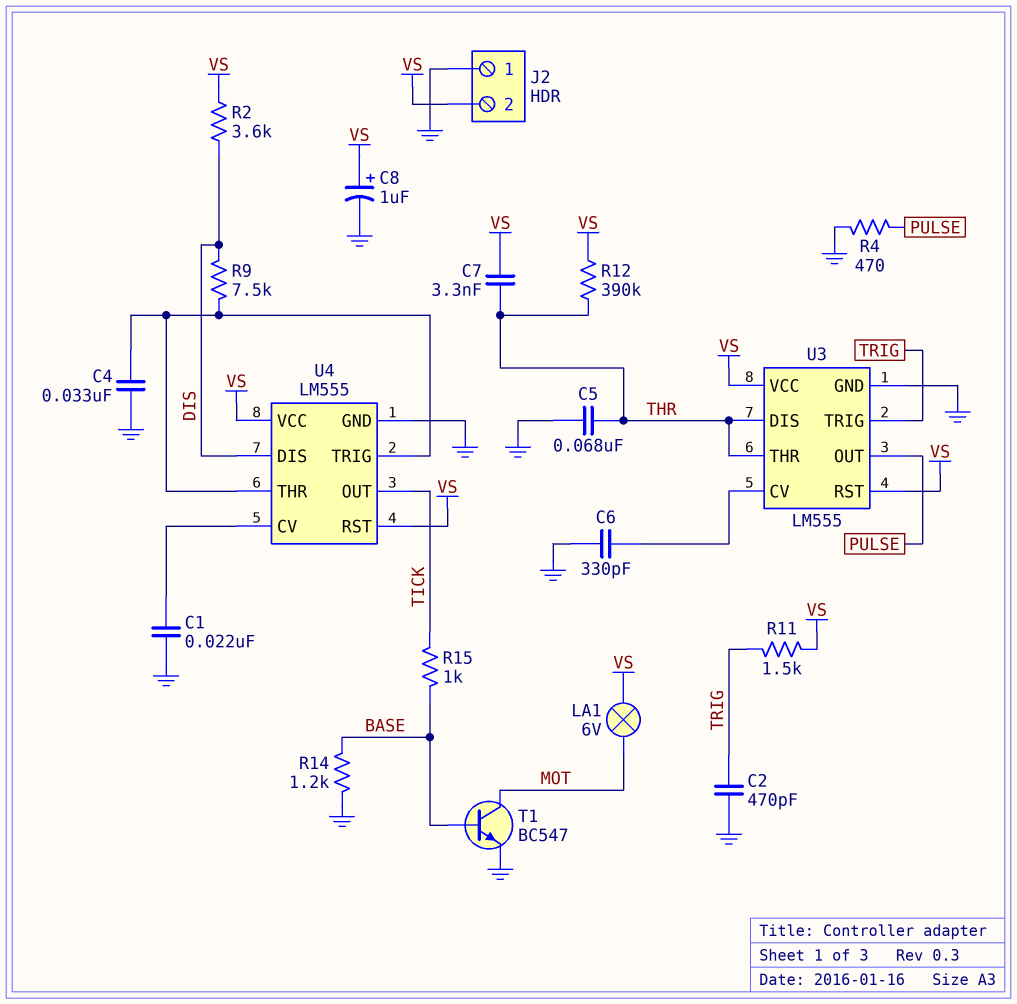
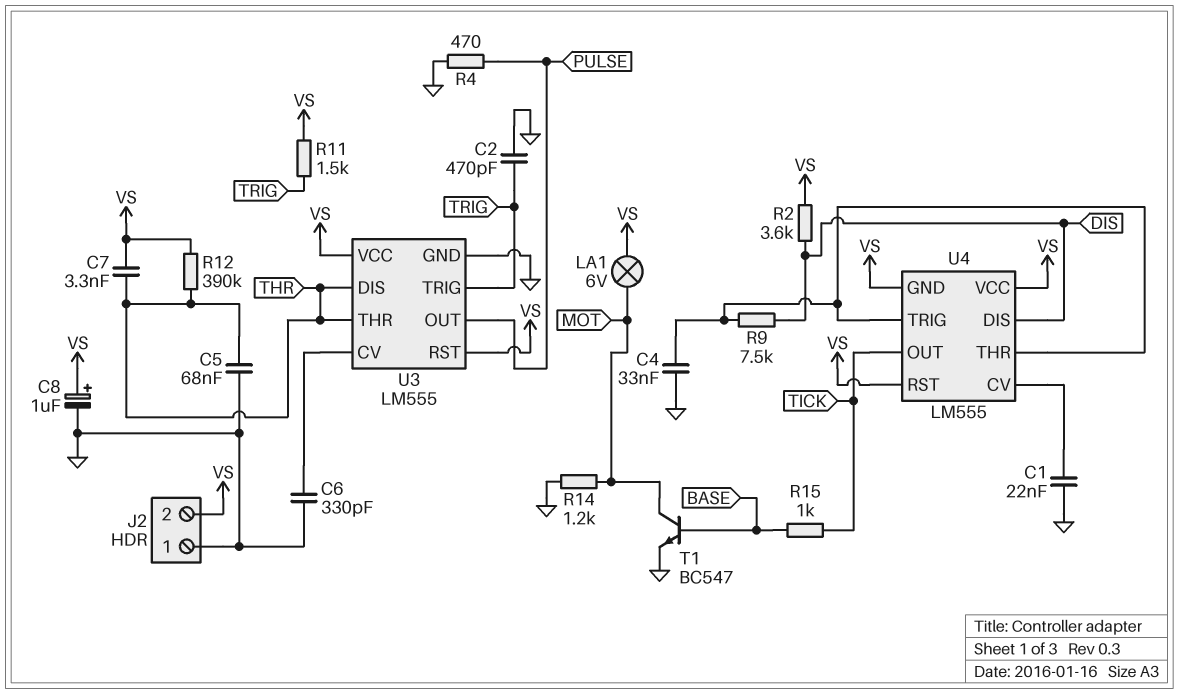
R14: 1.2k (BASE, GND) -> 1.2k (GND, MOT)
U4 pin GND: GND -> VS

